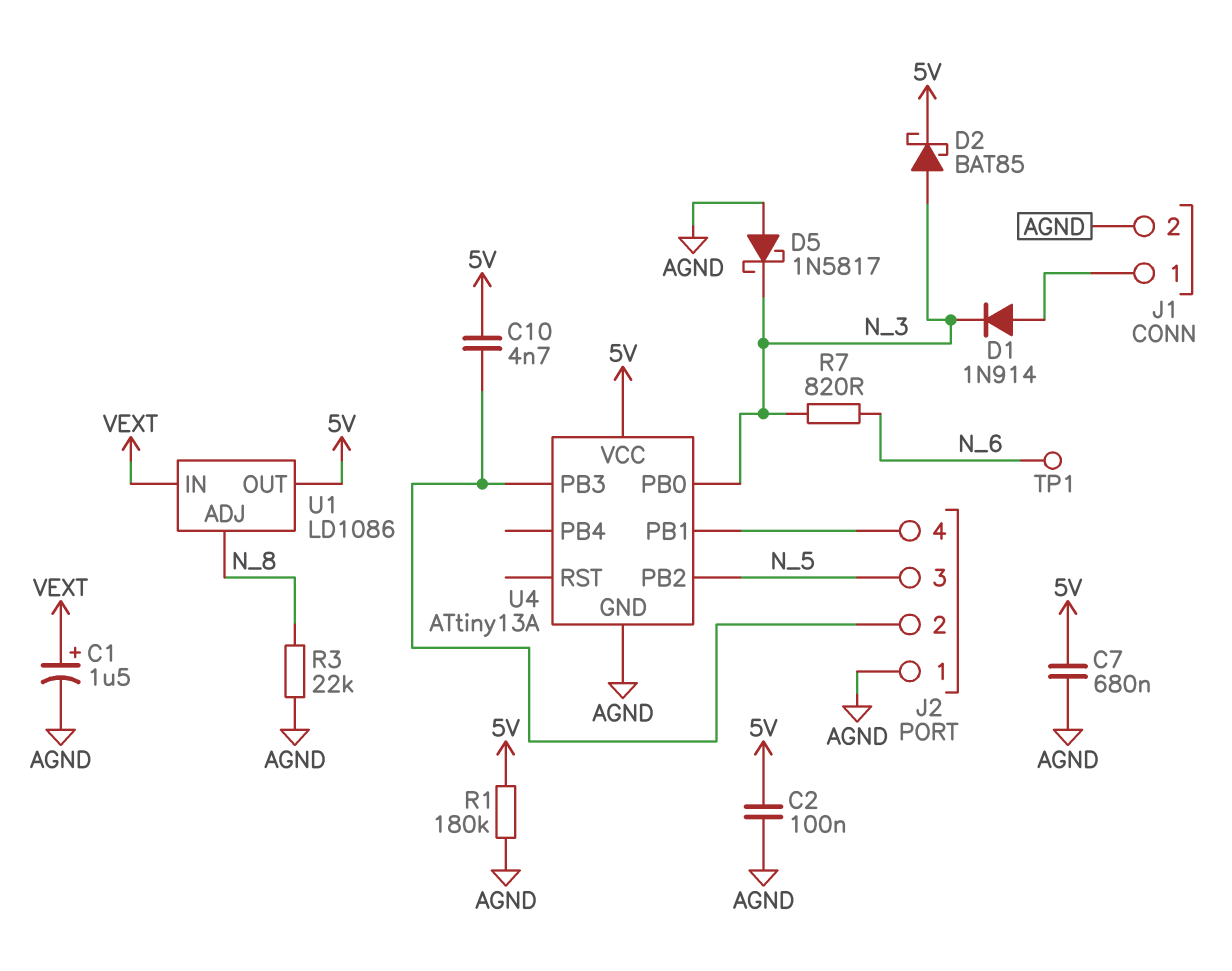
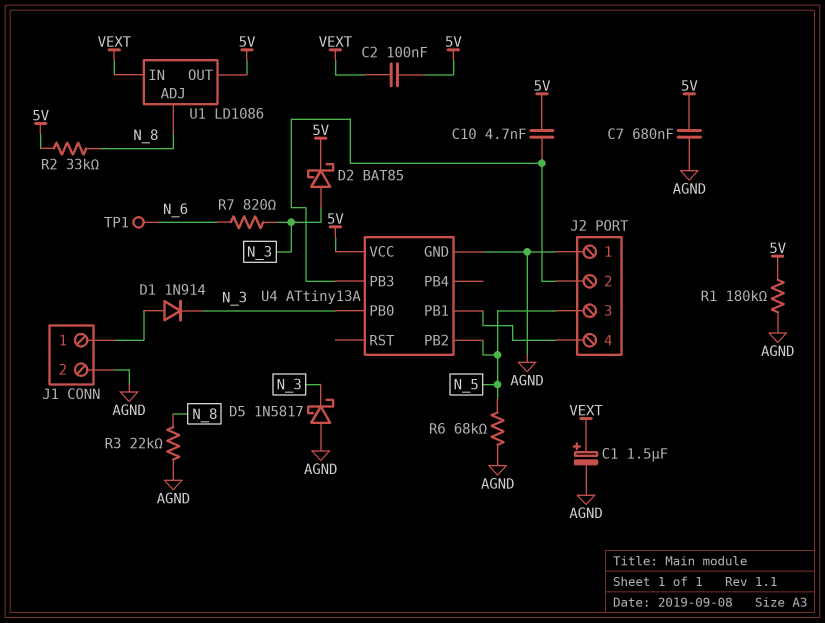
C2: 100nF (5V, AGND) -> 100nF (5V, VEXT)
R2: none -> 33k (5V, N_8)
R6: none -> 68k (AGND, N_5)

